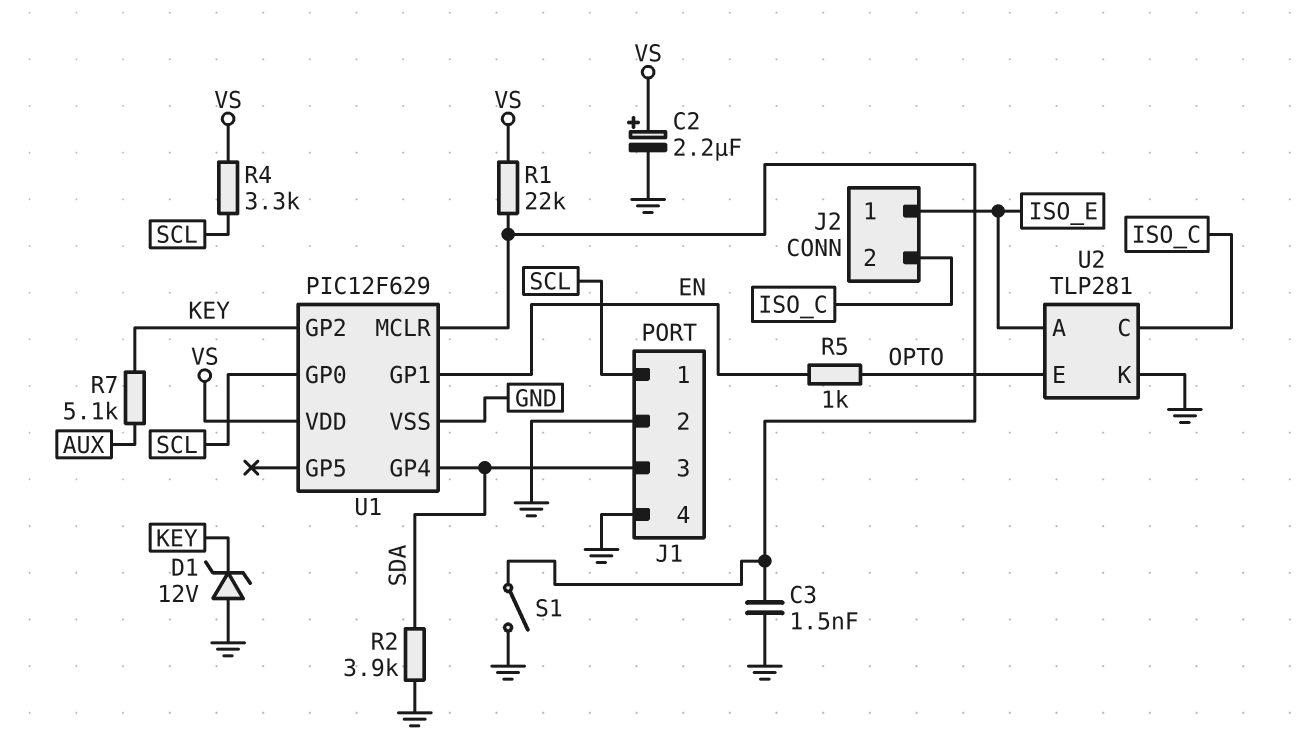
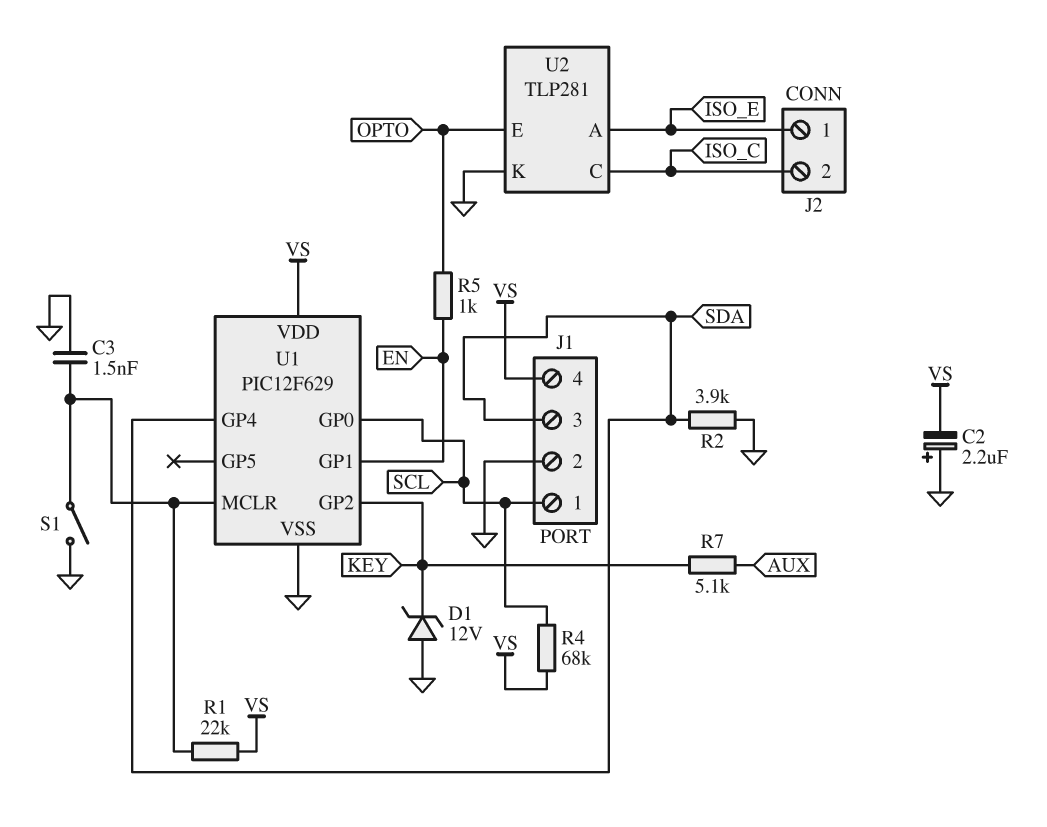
C2: 2.2uF (plus VS, minus GND) -> 2.2uF (plus GND, minus VS)
J1 pin 4: GND -> VS
R4: 3.3k (SCL, VS) -> 68k (SCL, VS)

